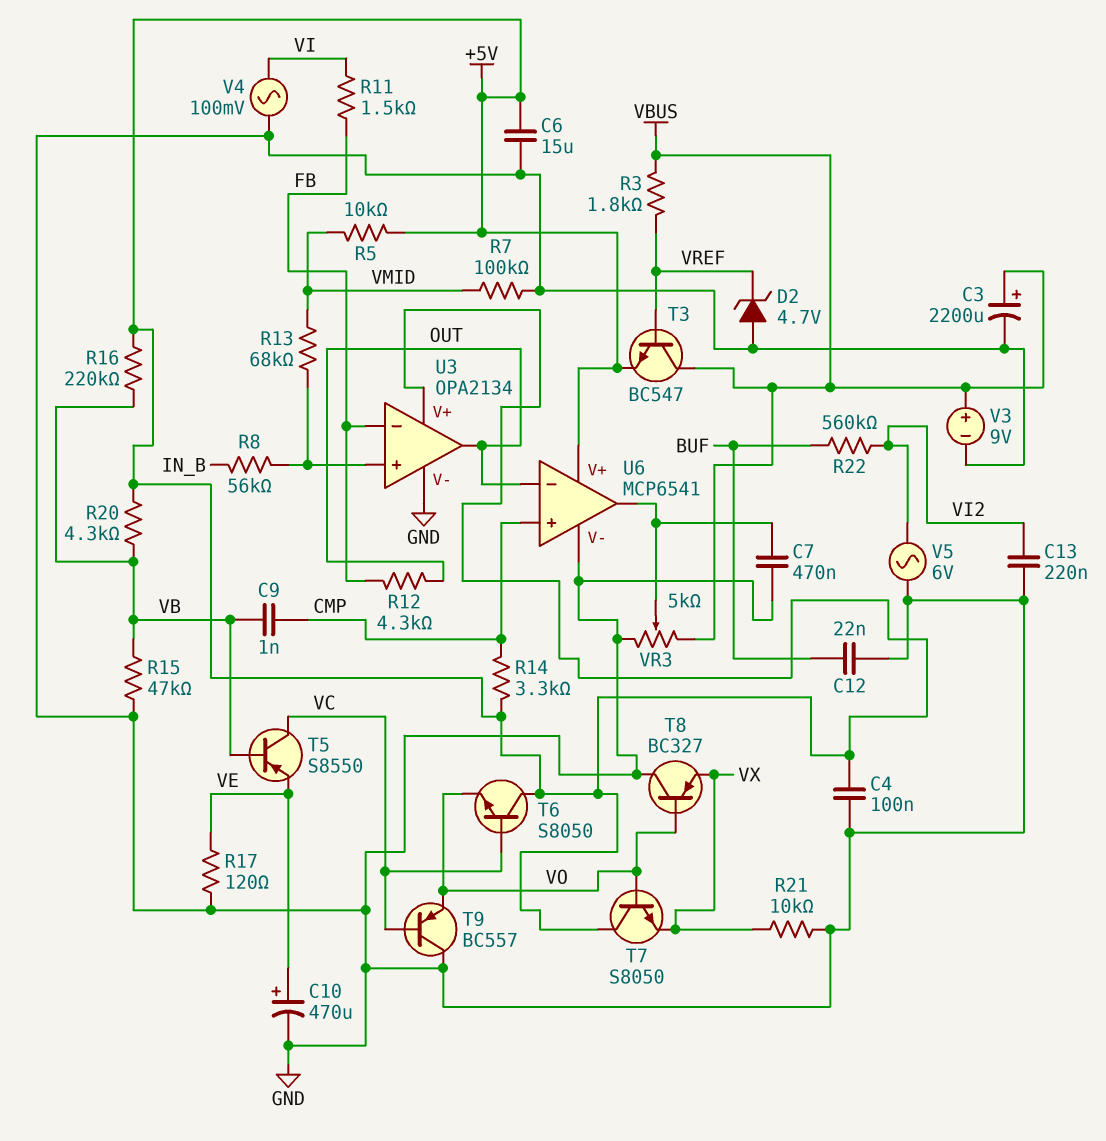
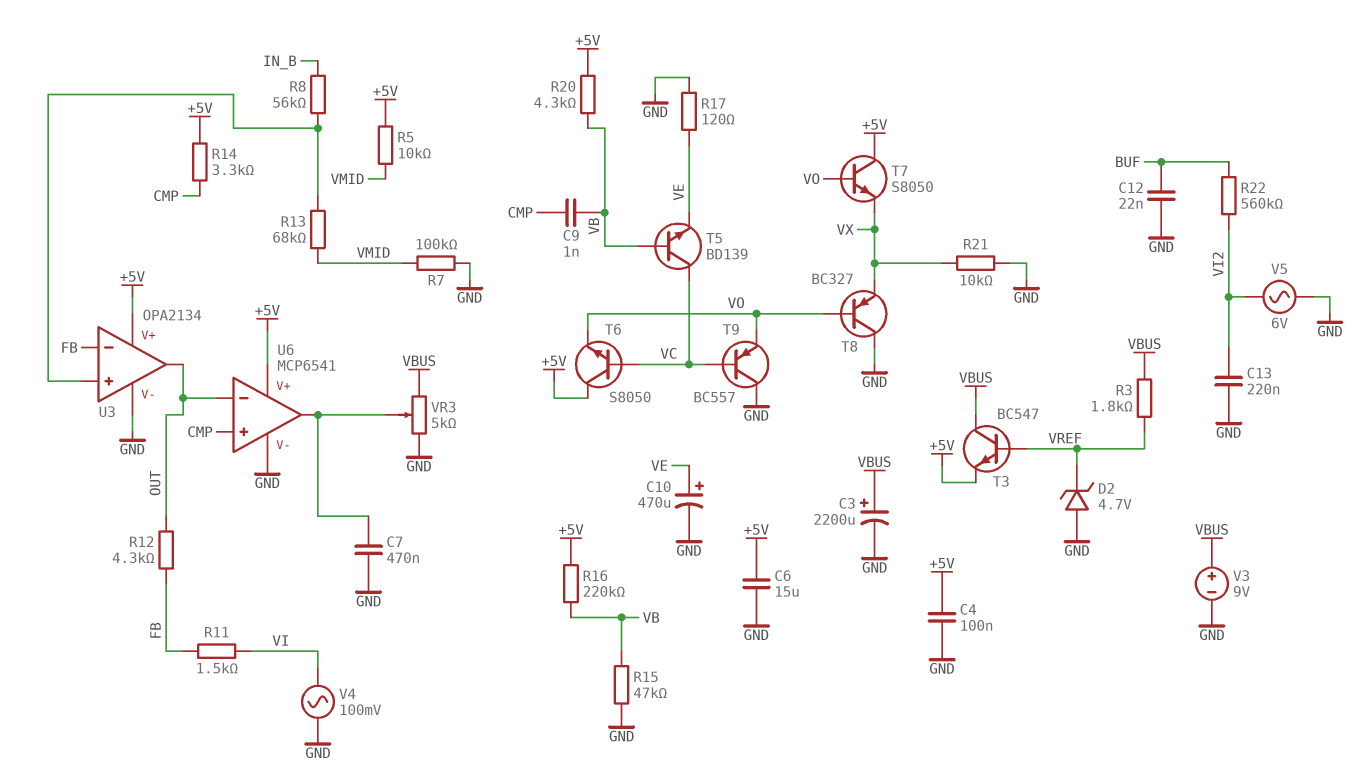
T5: PNP S8550 (B VB, C VC, E VE) -> NPN BD139 (B VB, C VC, E VE)

